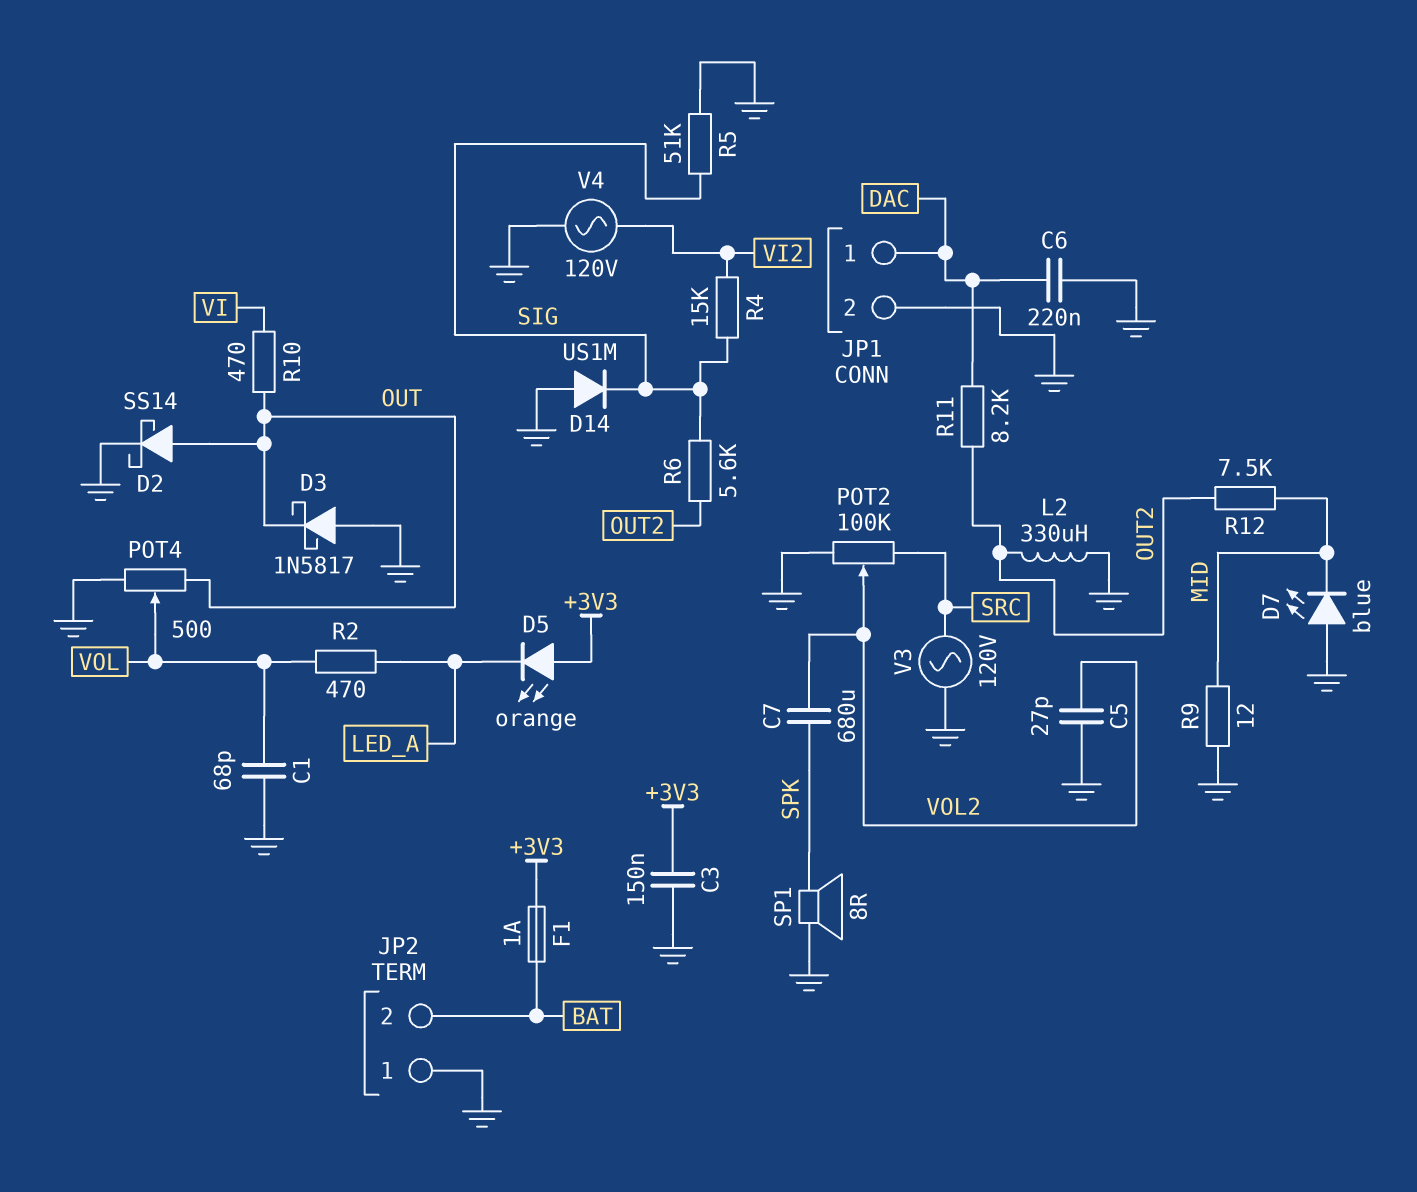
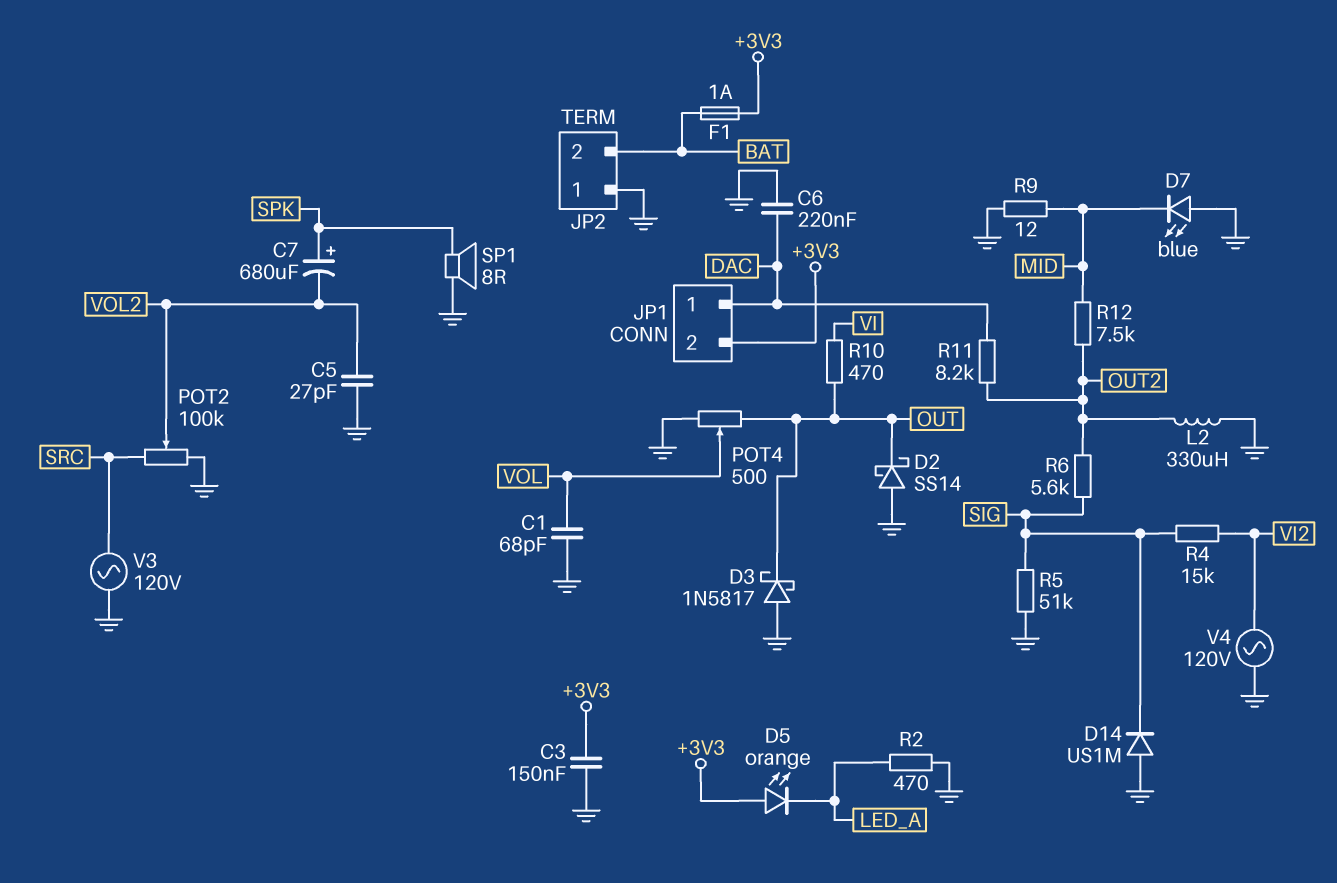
C7: 680uF (SPK, VOL2) -> 680uF (plus SPK, minus VOL2)
D2: schottky SS14 (A OUT, K GND) -> schottky SS14 (A GND, K OUT)
JP1 pin 2: GND -> +3V3
R2: 470 (LED_A, VOL) -> 470 (GND, LED_A)

